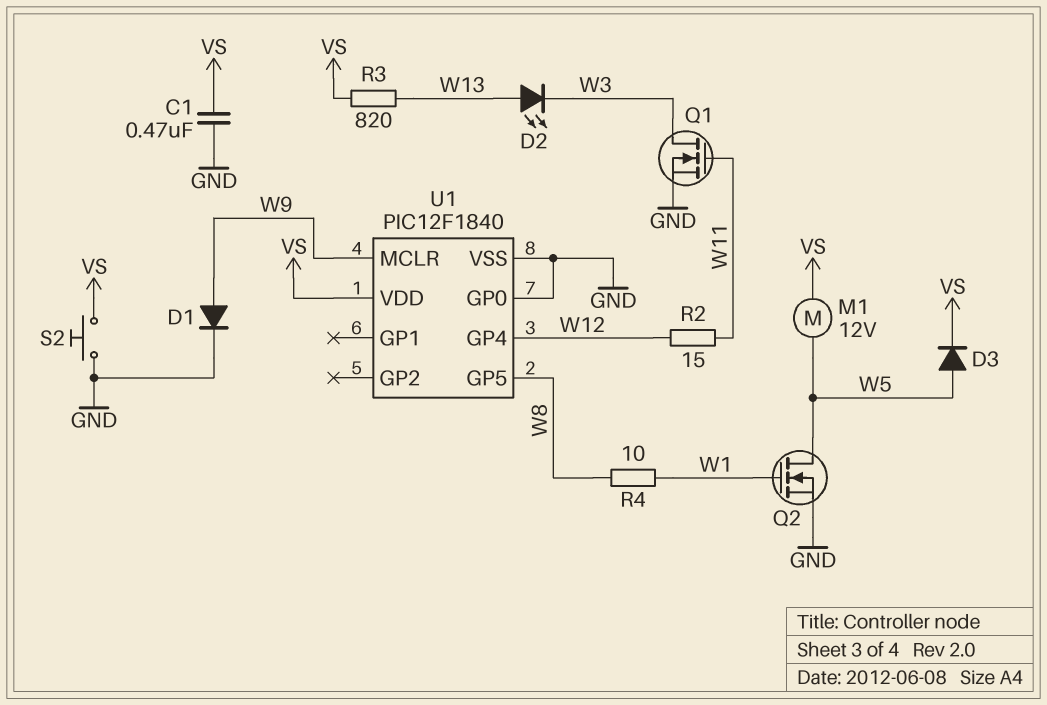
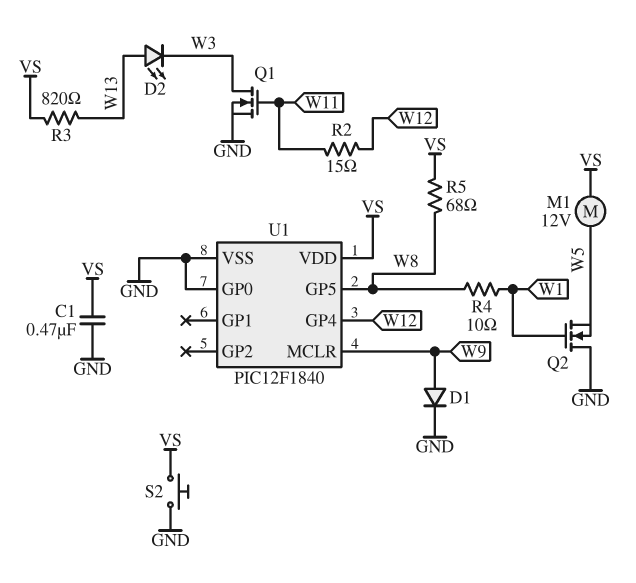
D3: diode (A W5, K VS) -> none
Q2: NMOS (G W1, D W5, S GND) -> NMOS (G W1, D GND, S W5)
R5: none -> 68 (VS, W8)

